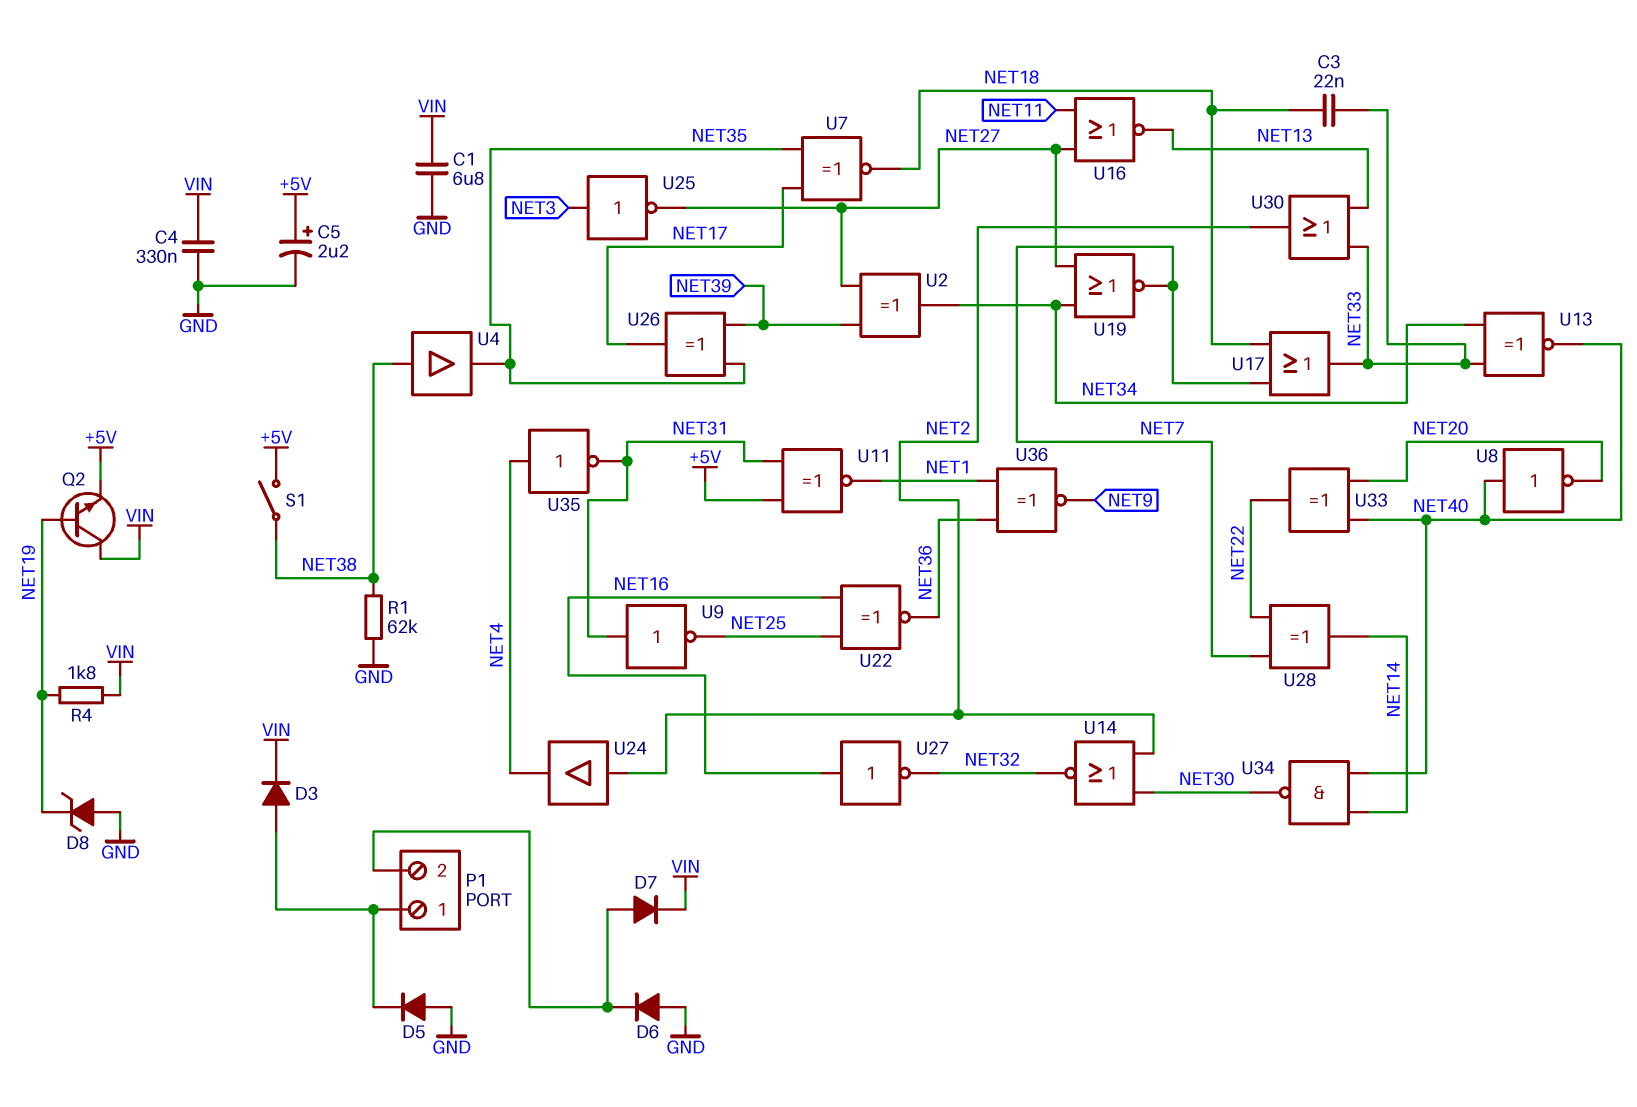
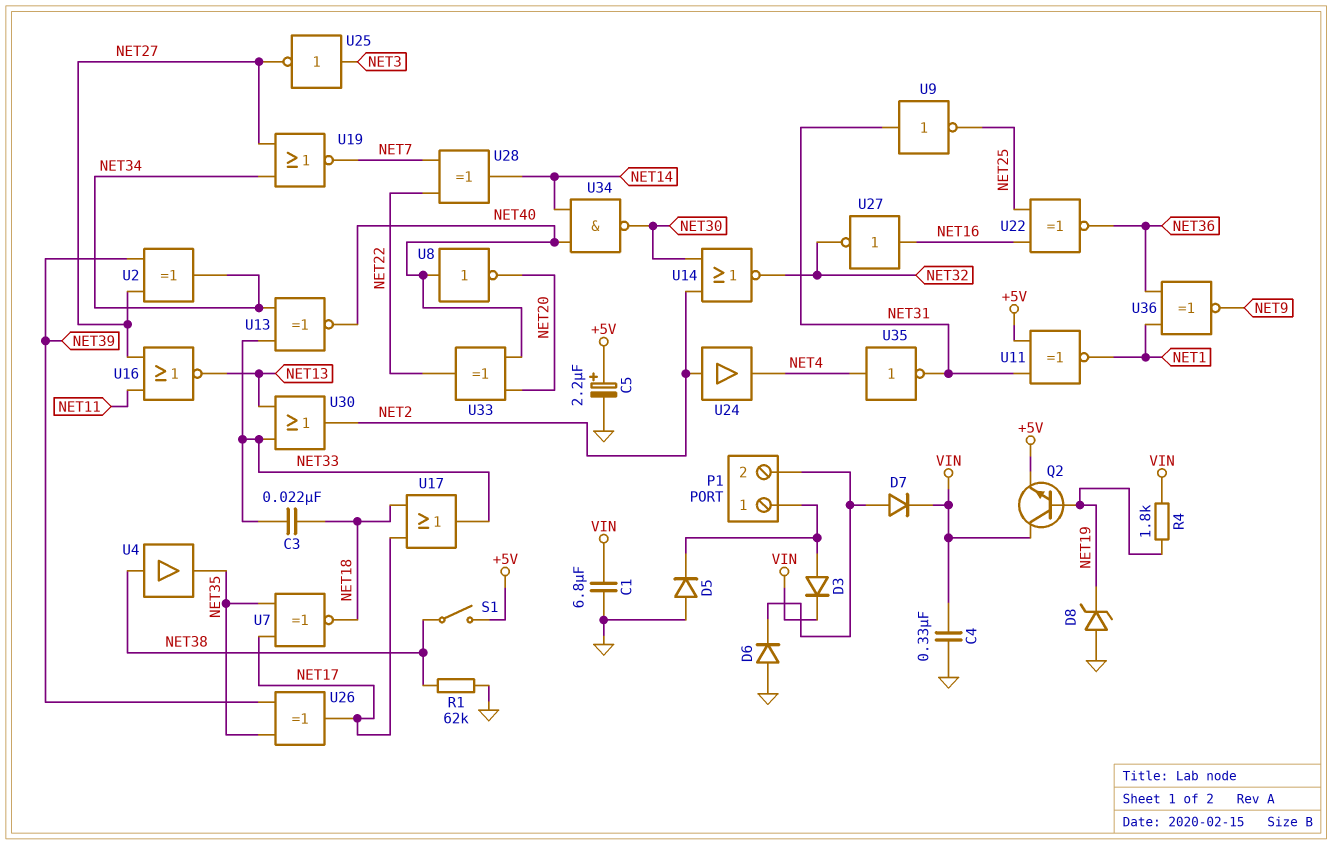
U17: OR (in NET7, in NET18, out NET33) -> OR (in NET17, in NET18, out NET33)

